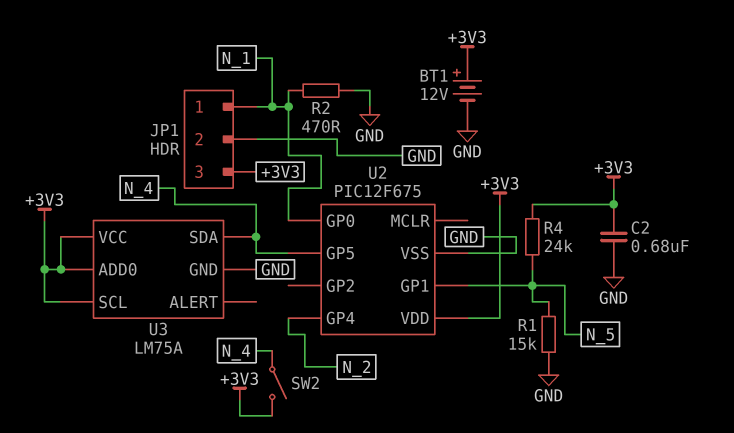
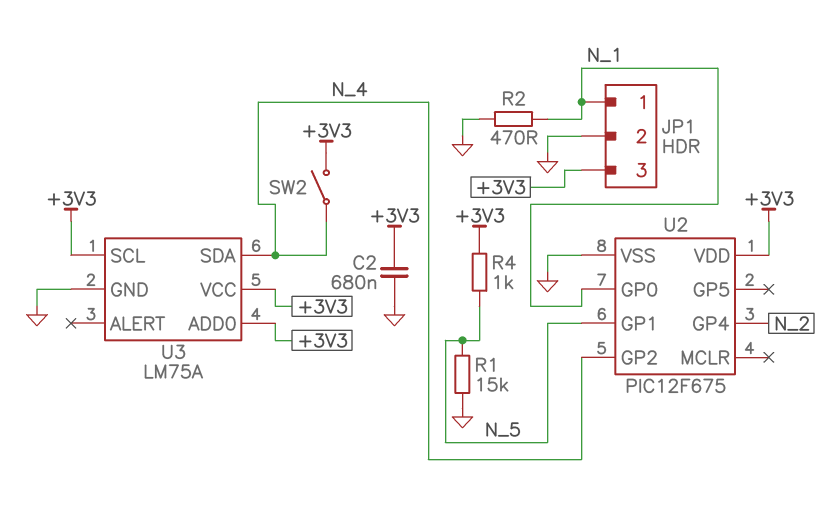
BT1: 12V (plus +3V3, minus GND) -> none
R4: 24k (+3V3, N_5) -> 1k (+3V3, N_5)
U2 pin GP2: none -> N_4
U2 pin GP5: N_4 -> none

